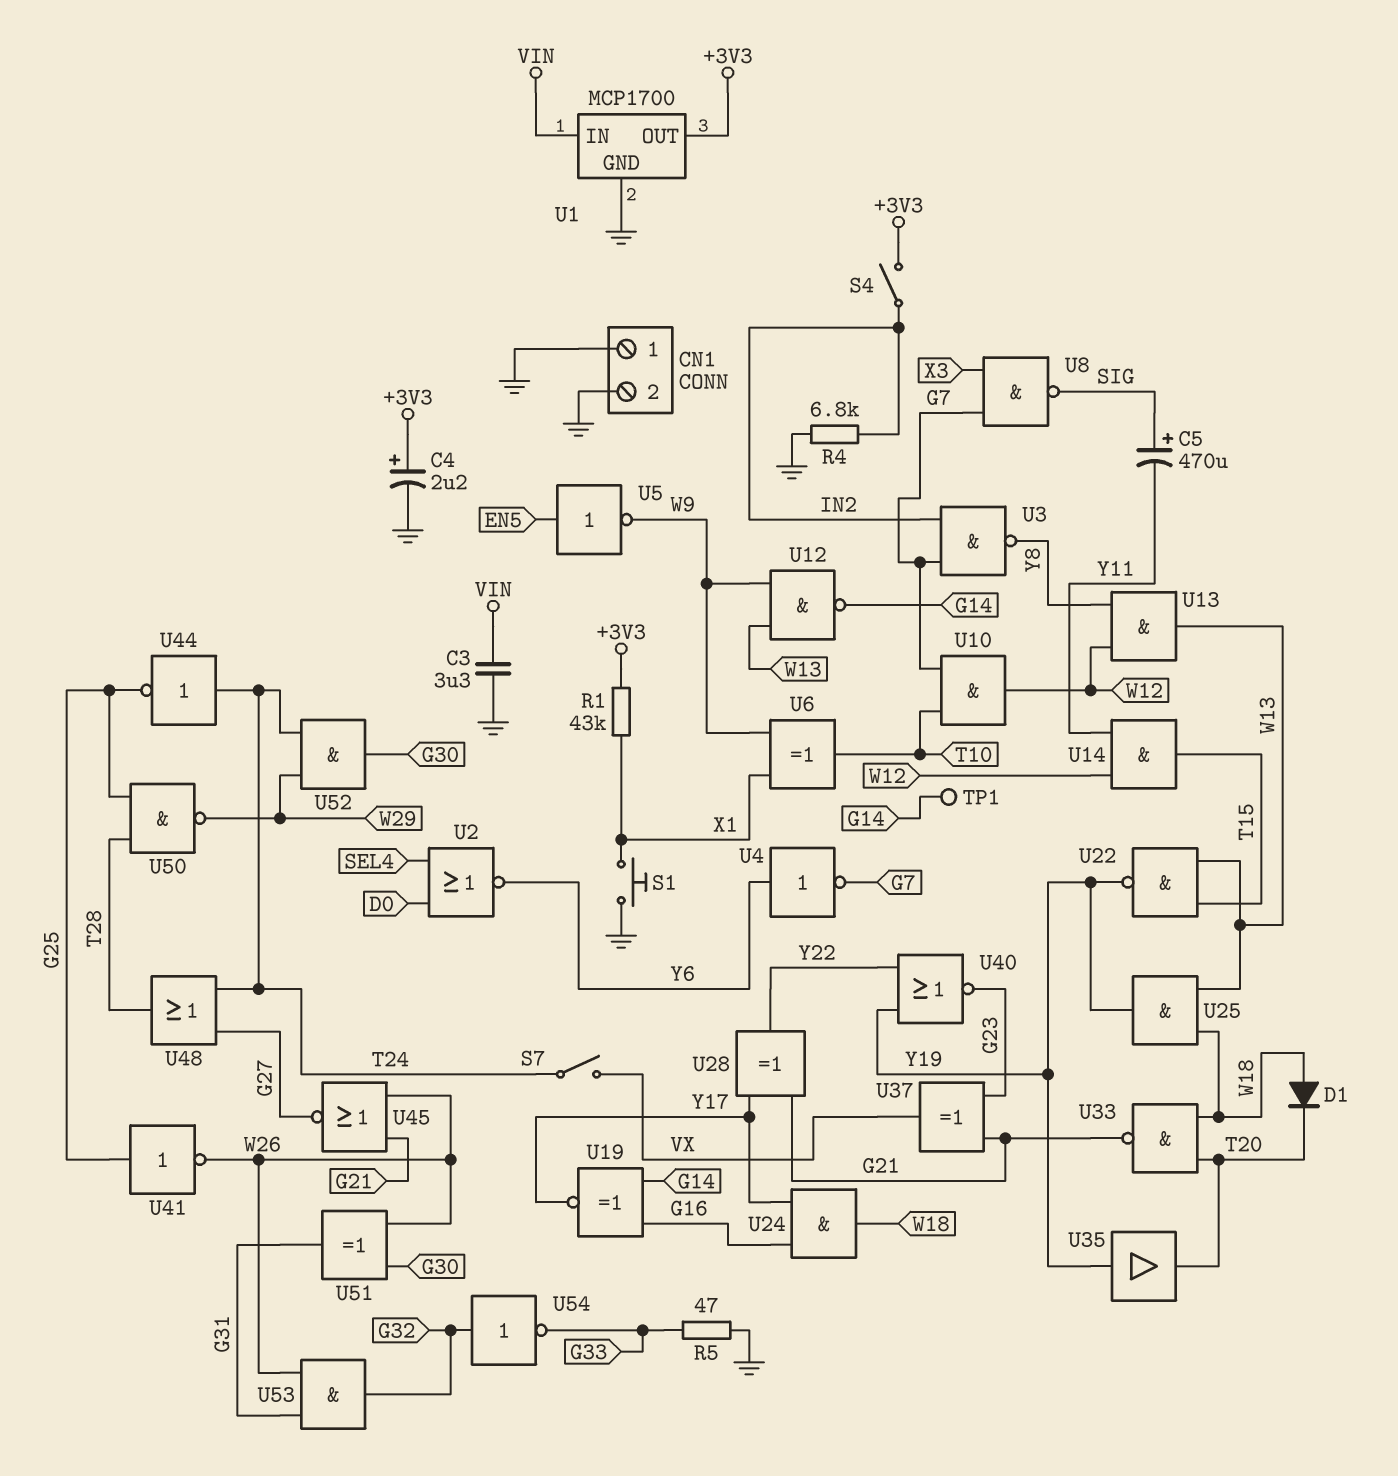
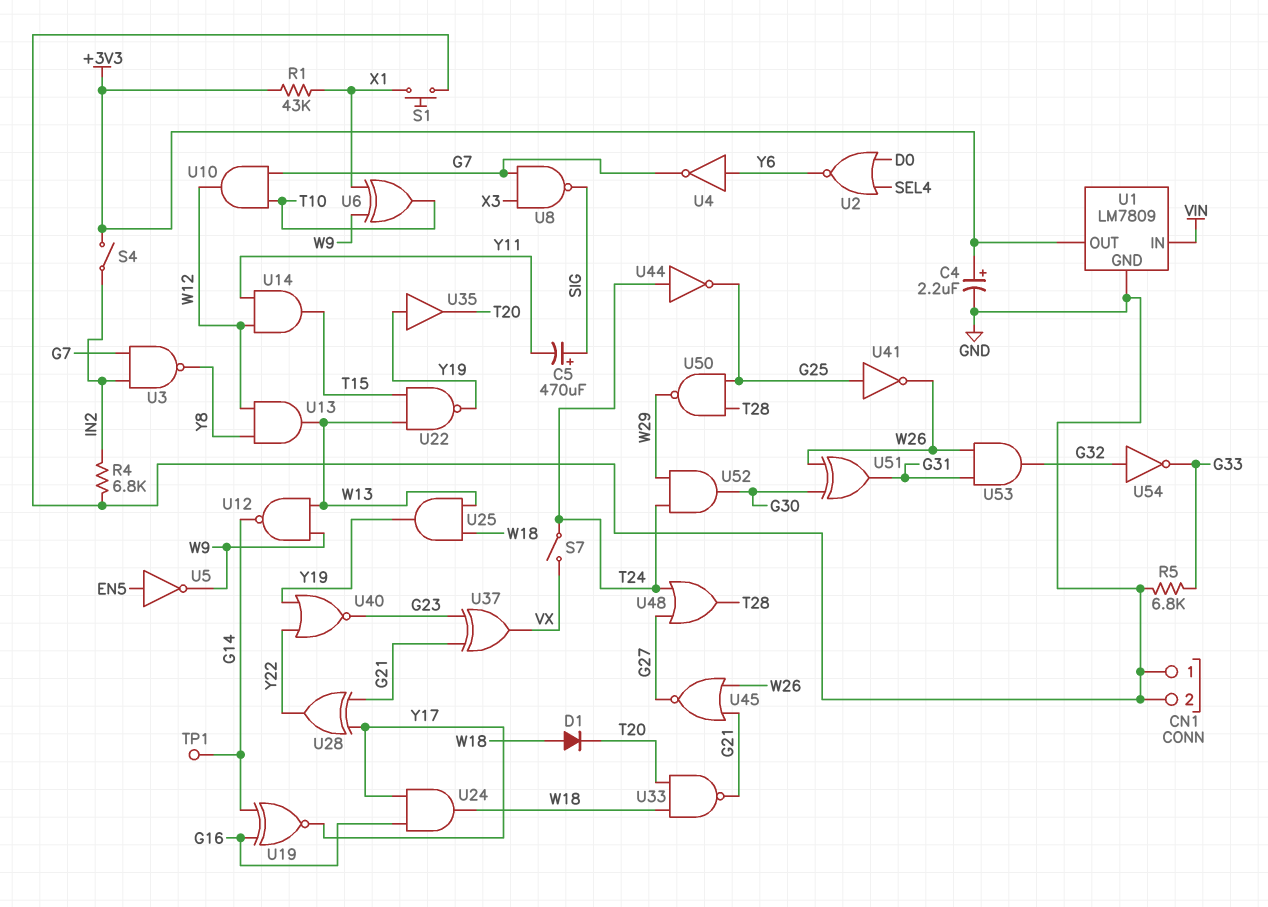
C3: 3.3uF (GND, VIN) -> none
R5: 47 (G33, GND) -> 6.8k (G33, GND)
U1: MCP1700 -> LM7809

